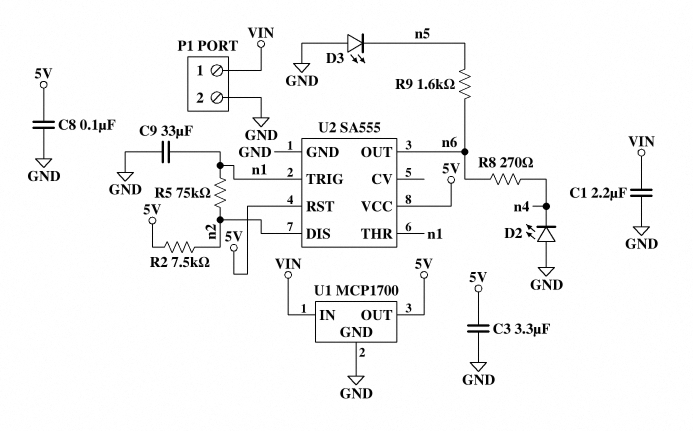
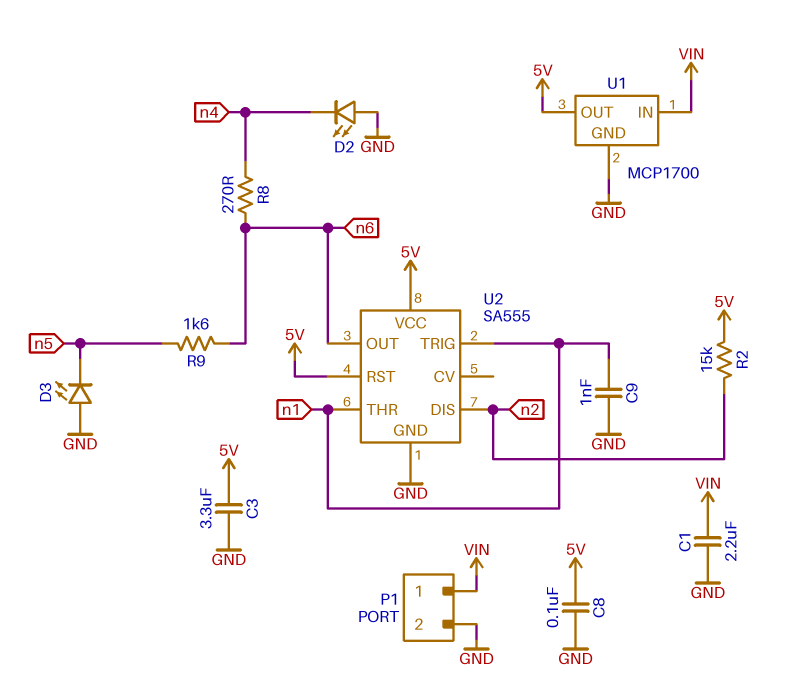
C9: 33uF (GND, n1) -> 1nF (GND, n1)
R2: 7.5k (5V, n2) -> 15k (5V, n2)
R5: 75k (n1, n2) -> none

